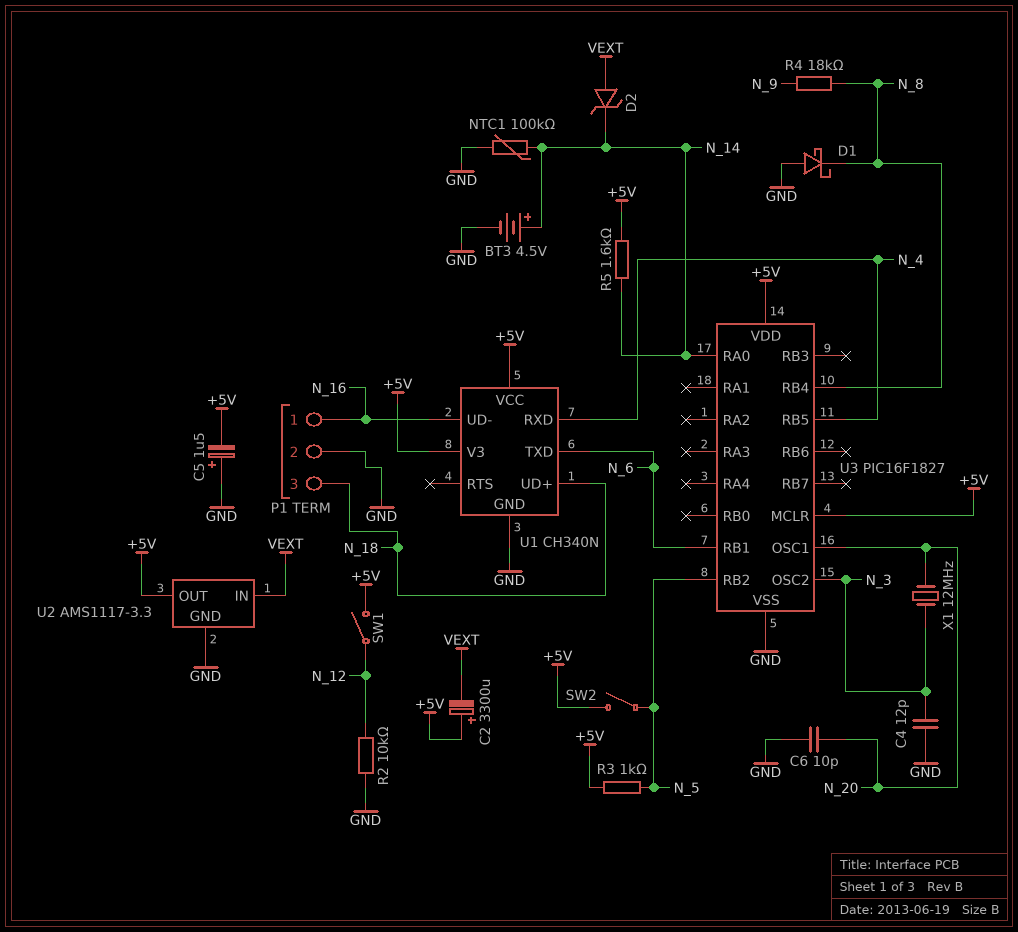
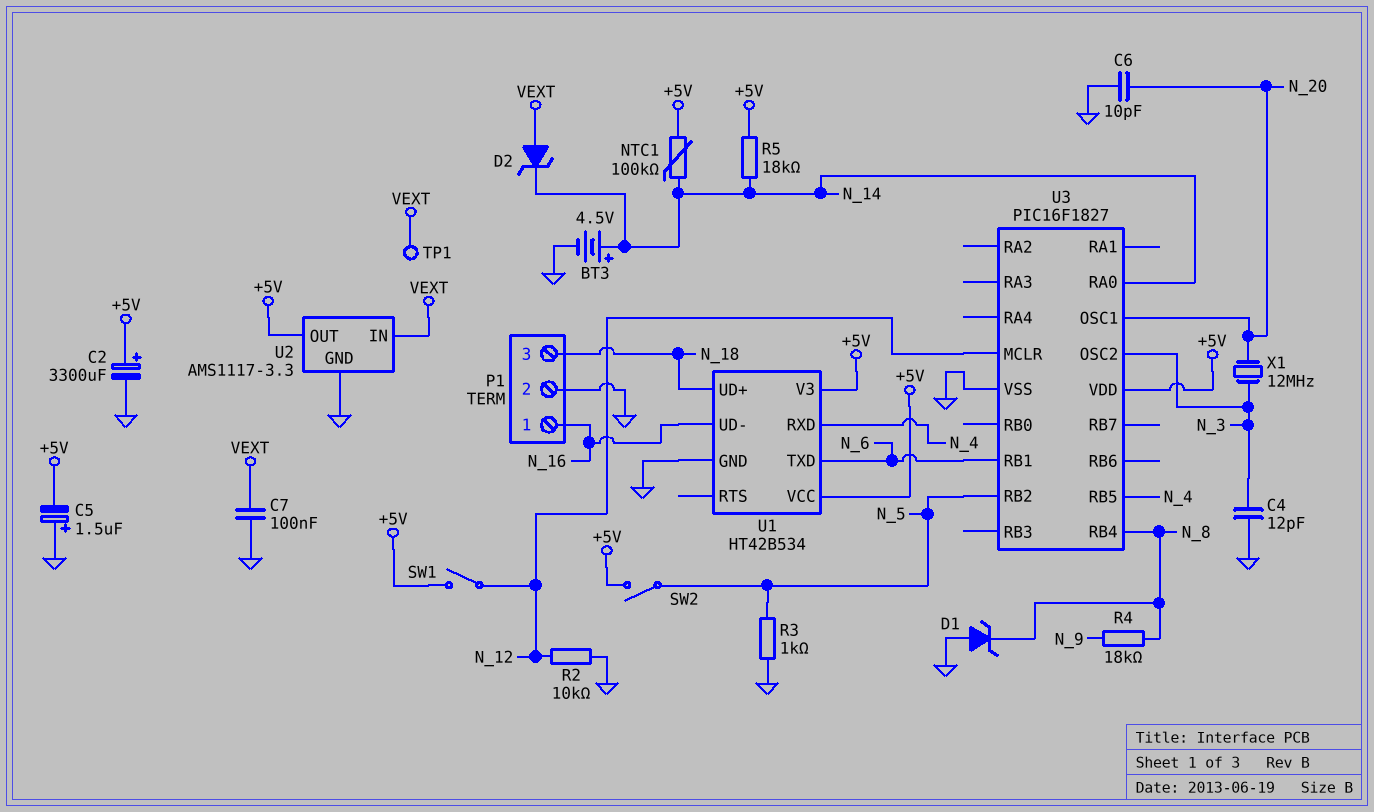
C2: 3300uF (plus +5V, minus VEXT) -> 3300uF (plus +5V, minus GND)
C7: none -> 100nF (GND, VEXT)
D1: schottky (A GND, K N_8) -> zener (A GND, K N_8)
NTC1: 100k (GND, N_14) -> 100k (+5V, N_14)
R3: 1k (+5V, N_5) -> 1k (GND, N_5)
R5: 1.6k (+5V, N_14) -> 18k (+5V, N_14)
TP1: none -> test point (VEXT)
U1: CH340N -> HT42B534
U3 pin MCLR: +5V -> N_12

